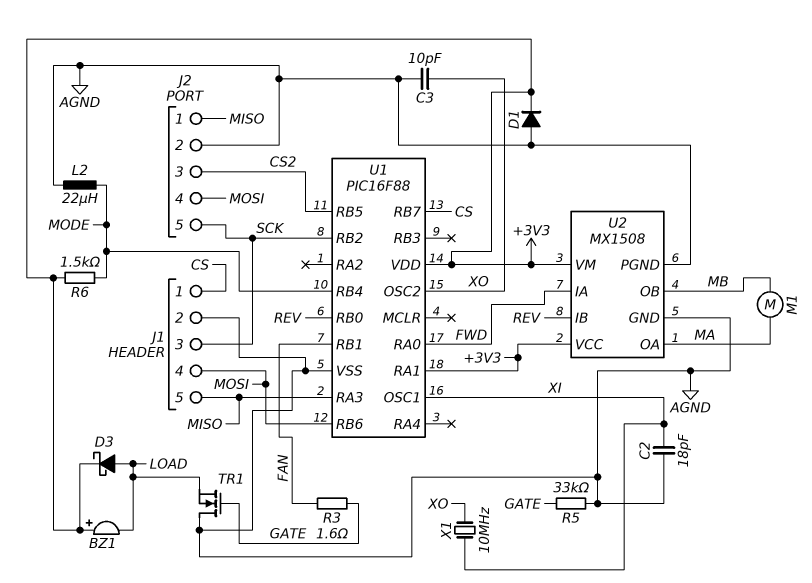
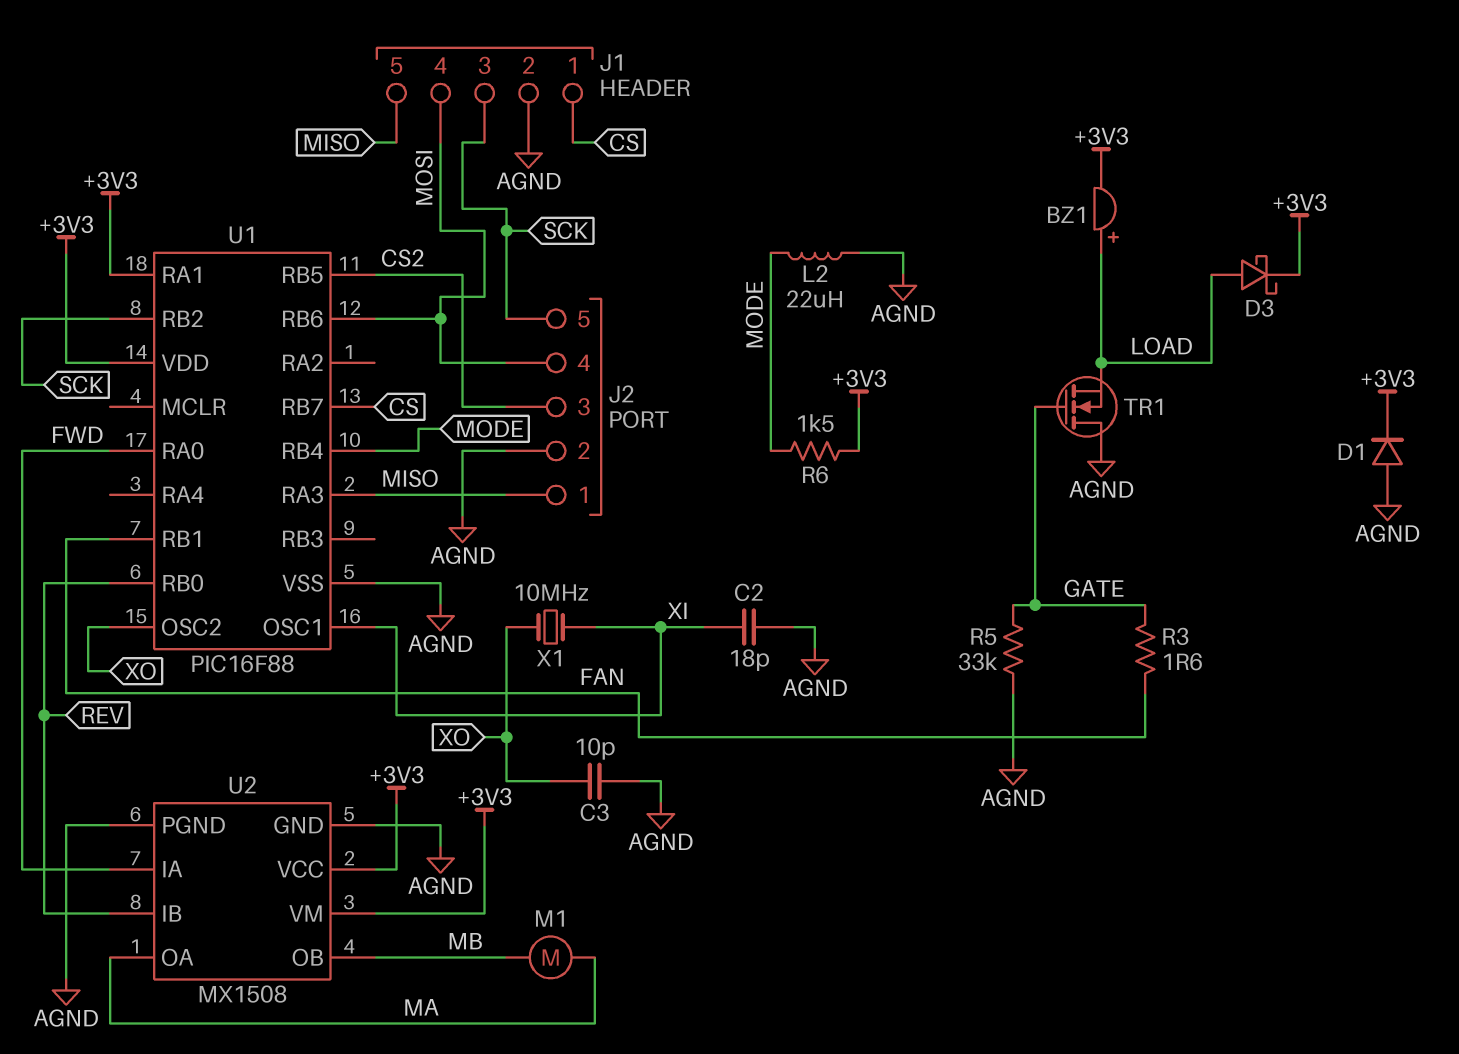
BZ1: buzzer (plus +3V3, minus LOAD) -> buzzer (plus LOAD, minus +3V3)

